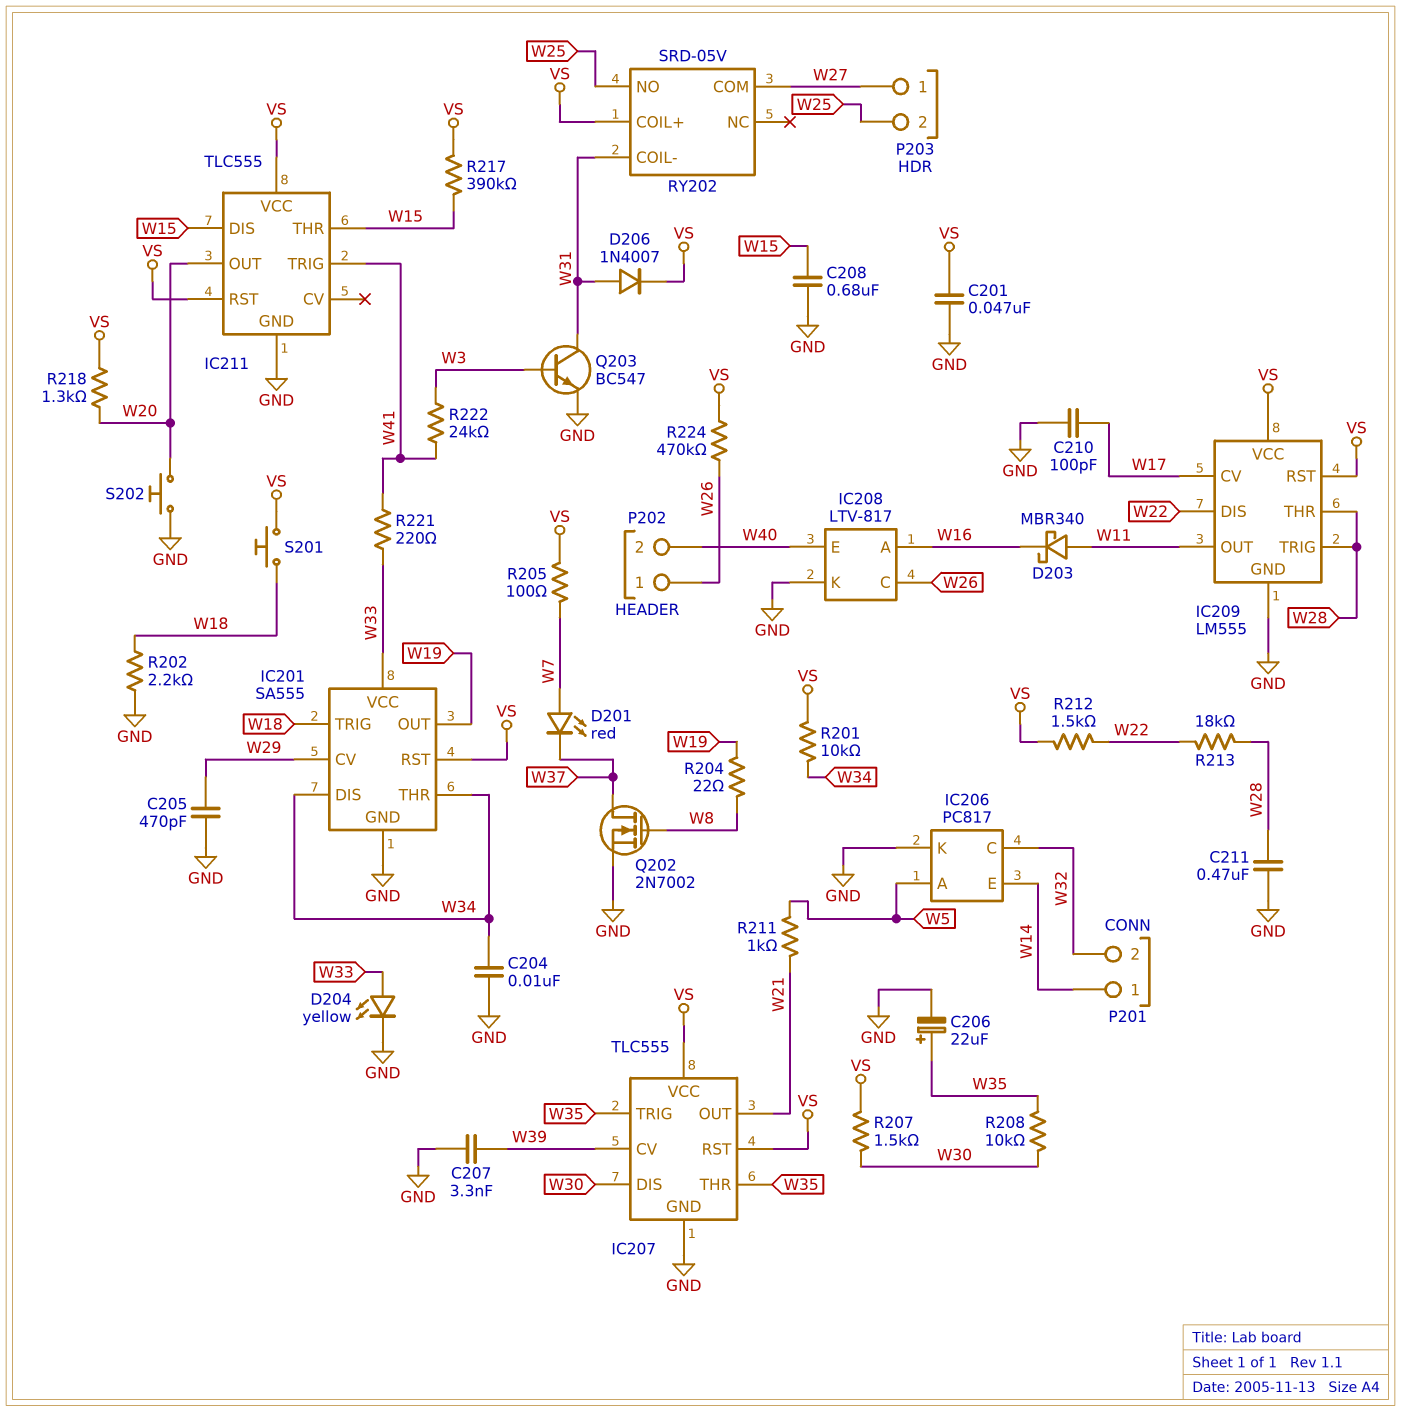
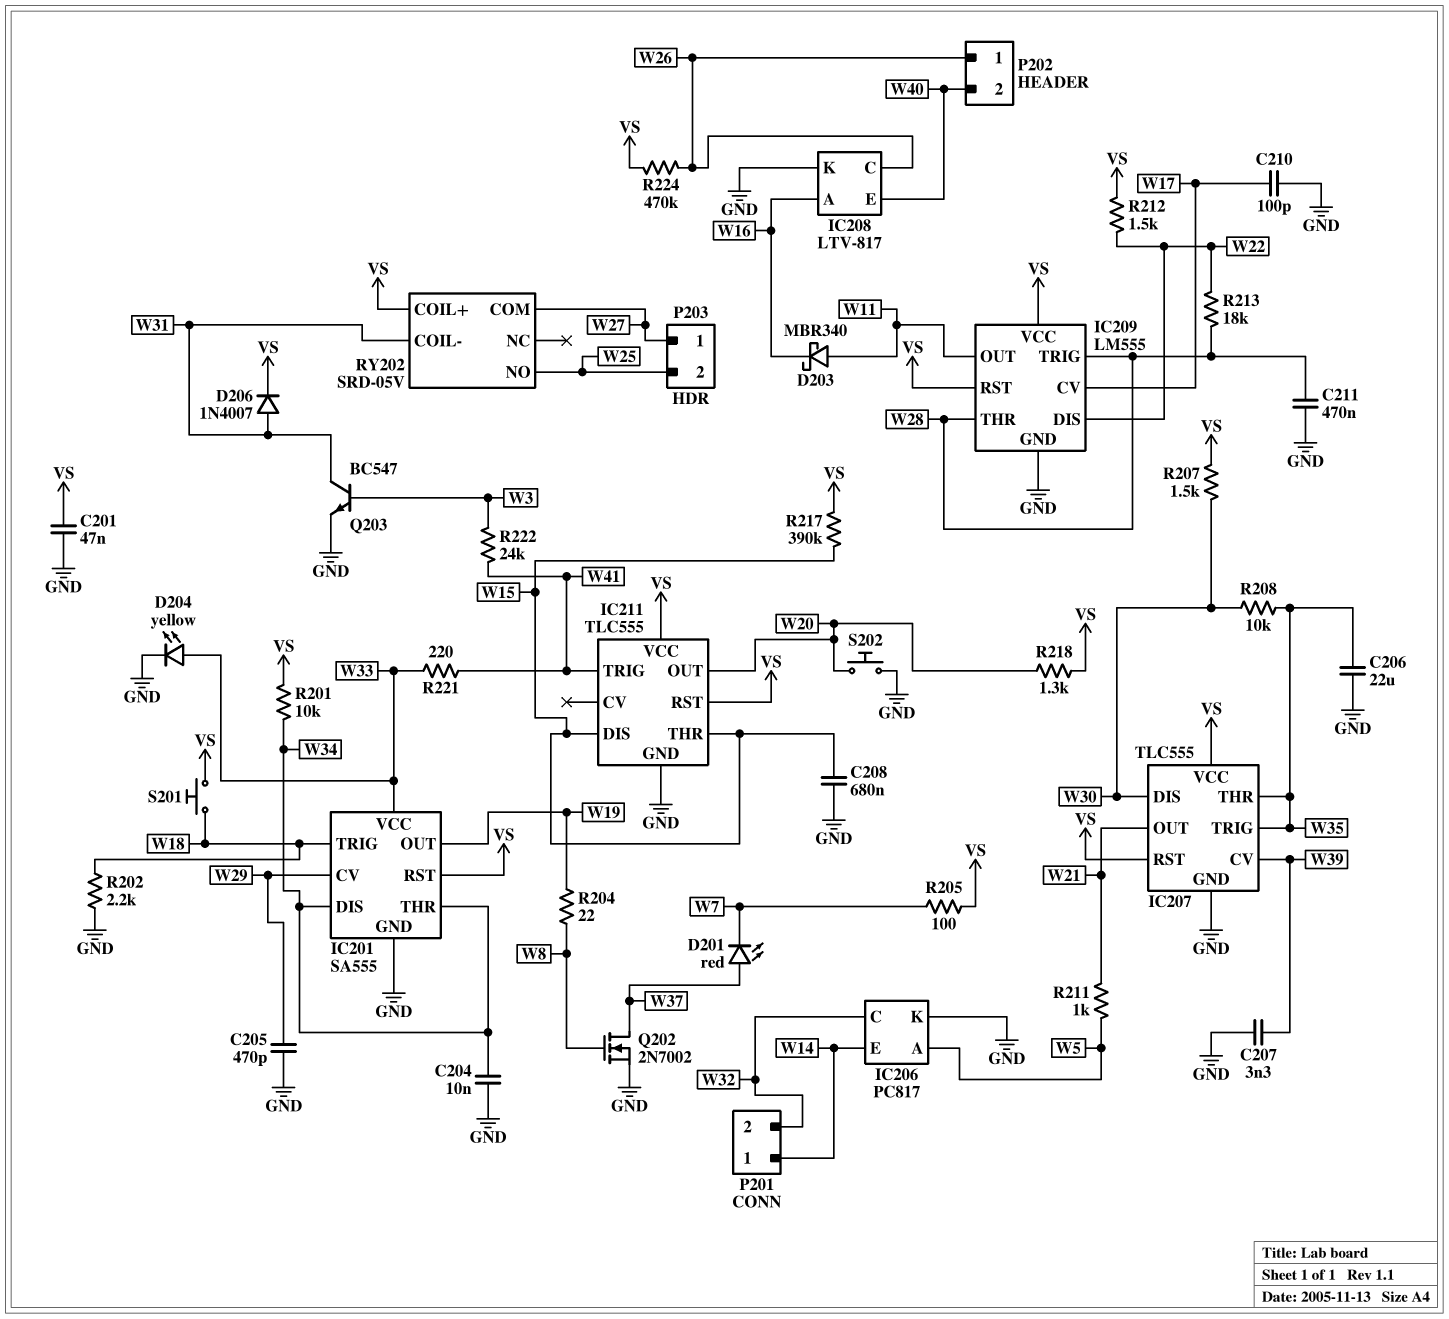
C206: 22uF (plus W35, minus GND) -> 22uF (GND, W35)
D201: LED red (A W7, K W37) -> LED red (A W37, K W7)

